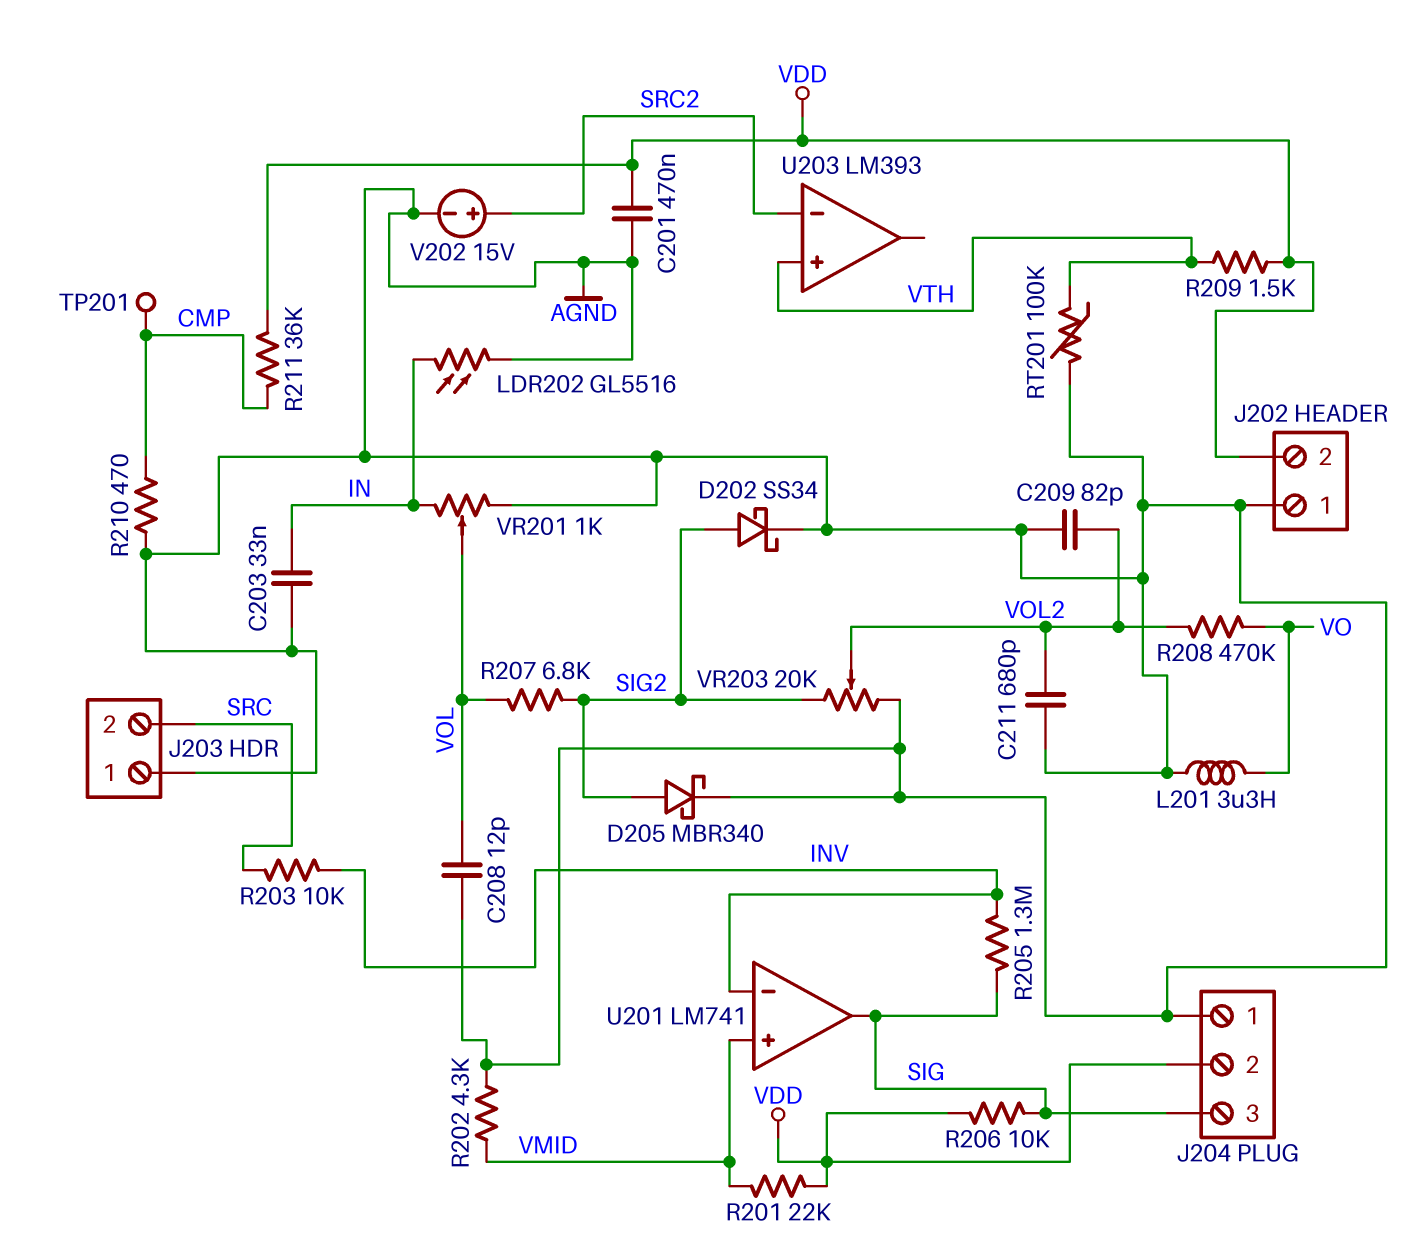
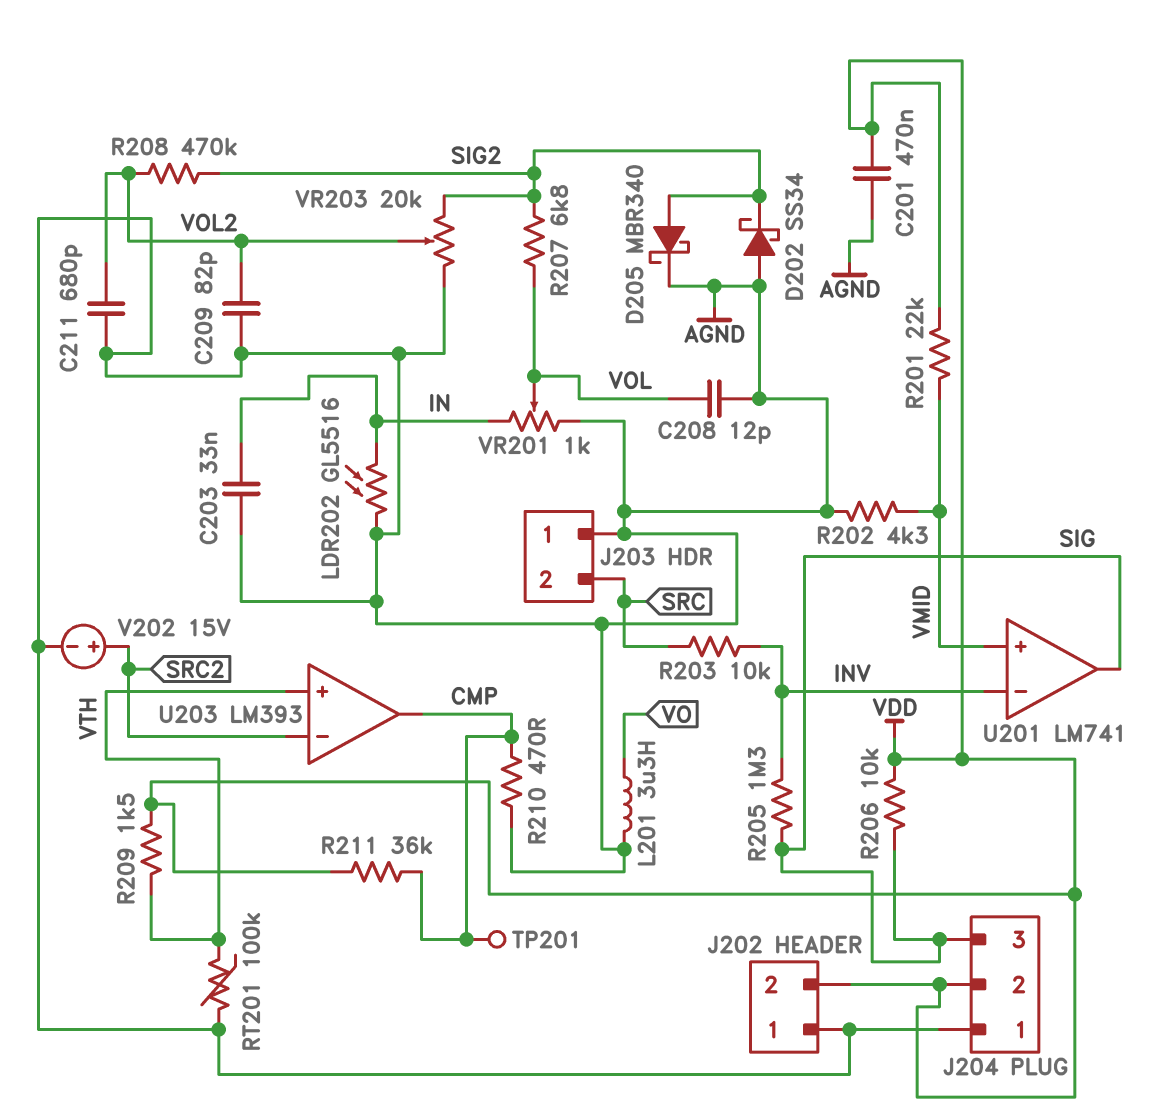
D202: schottky SS34 (A SIG2, K AGND) -> schottky SS34 (A AGND, K SIG2)
R208: 470k (VO, VOL2) -> 470k (SIG2, VOL2)
U203 pin out: none -> CMP

